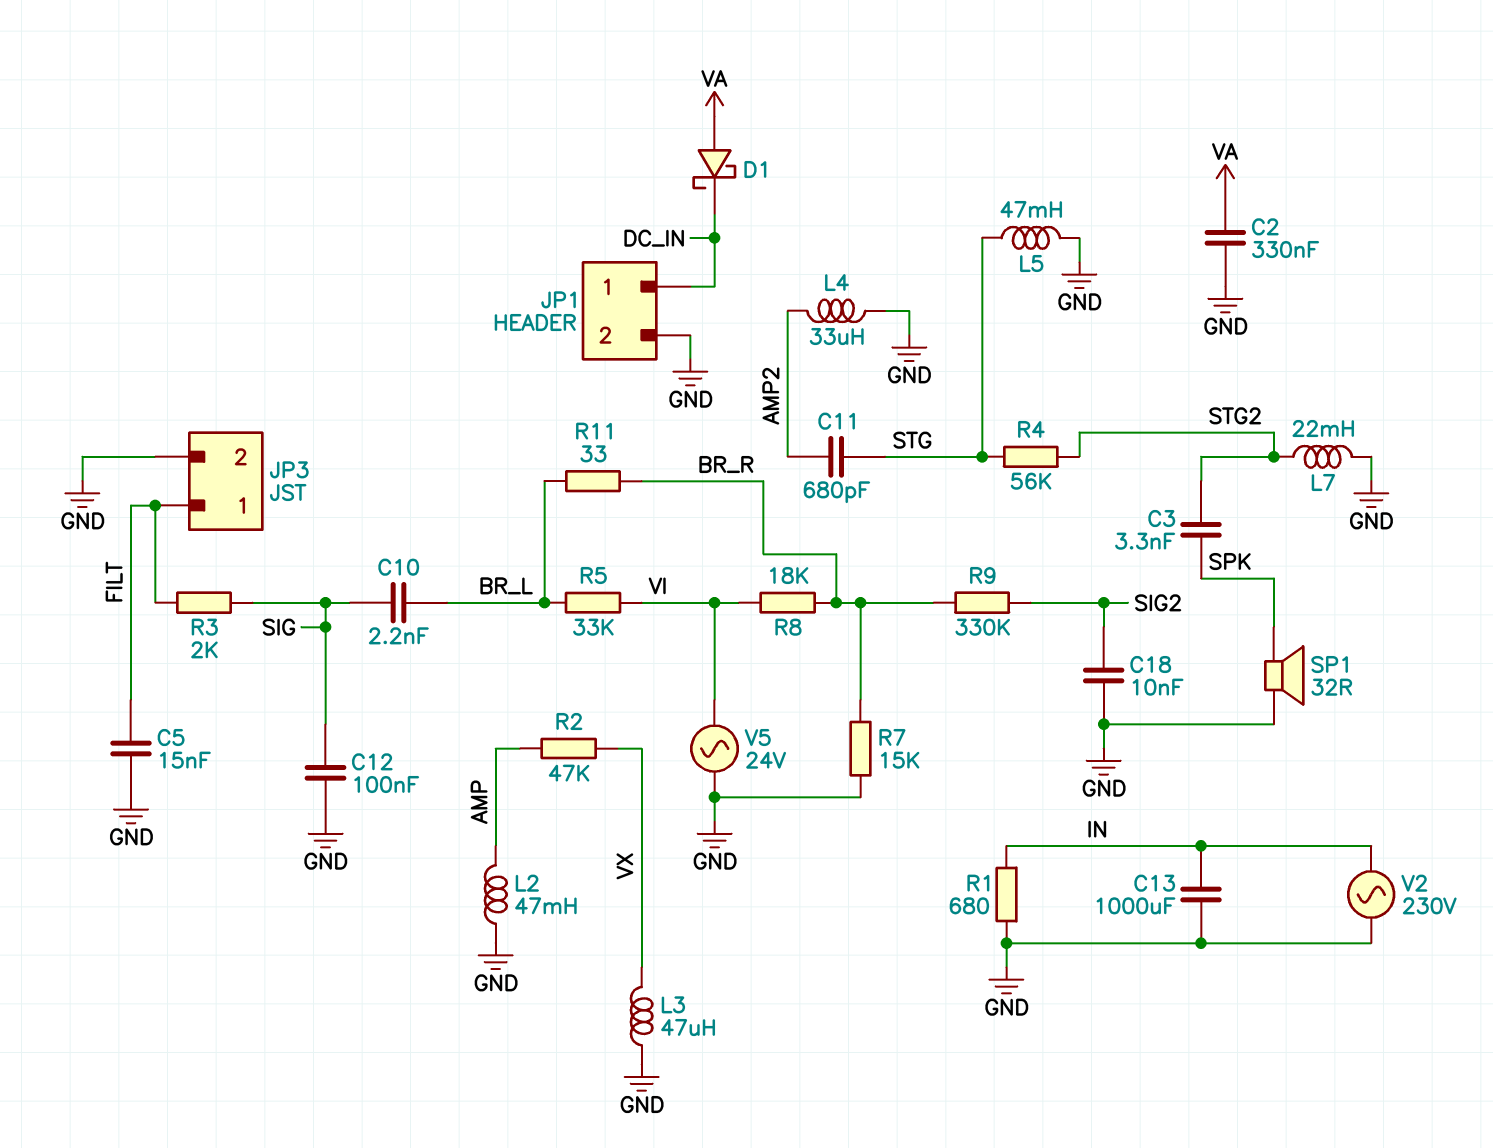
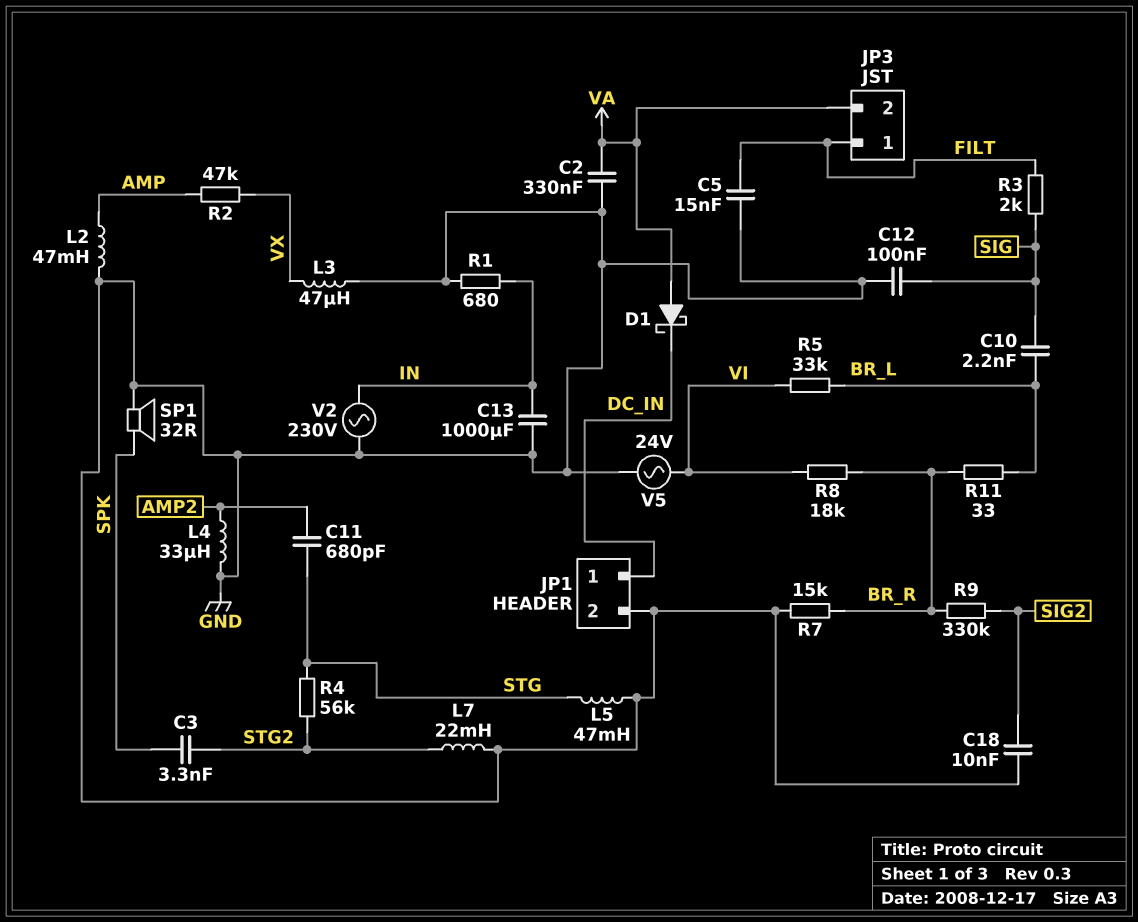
JP3 pin 2: GND -> VA

